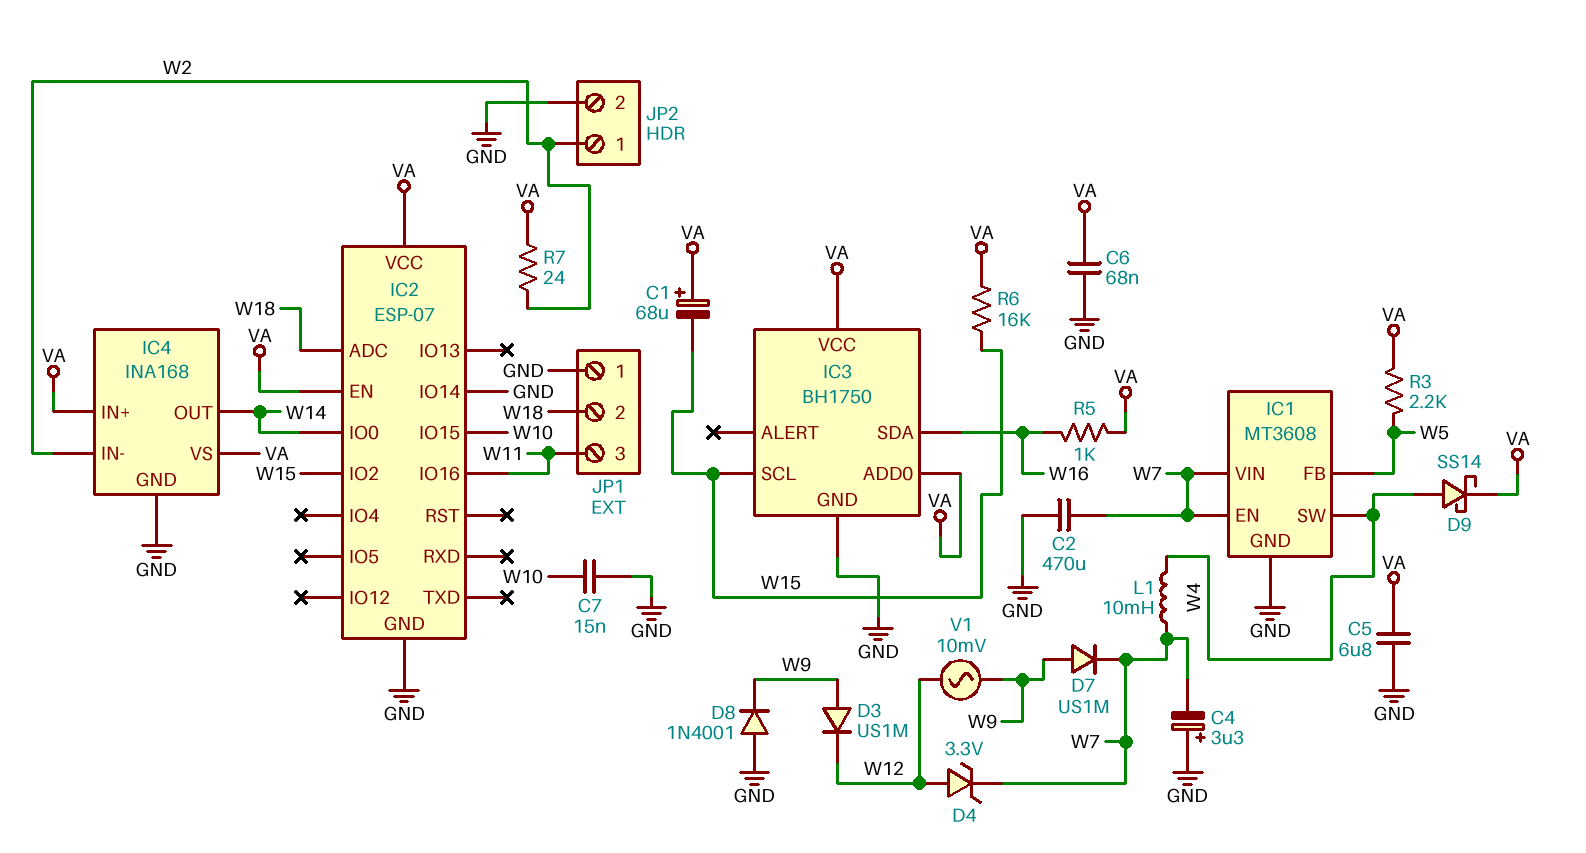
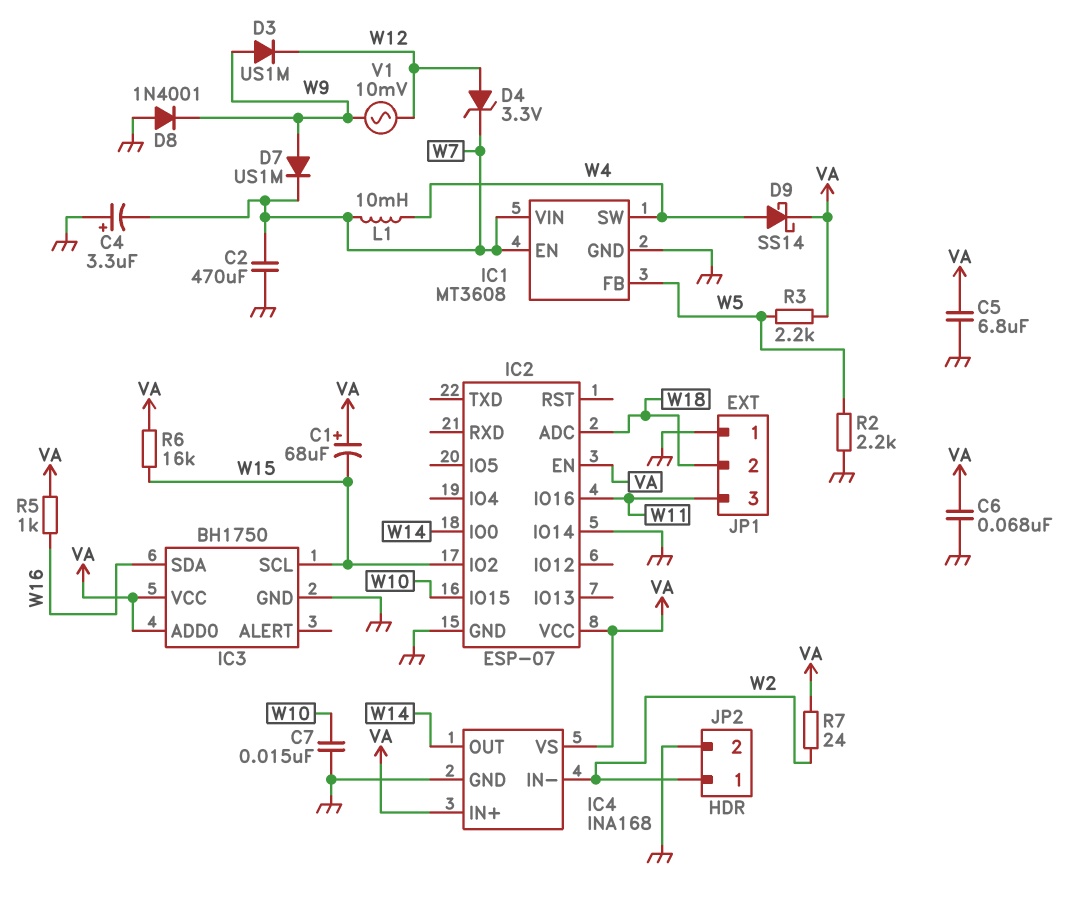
R2: none -> 2.2k (GND, W5)

